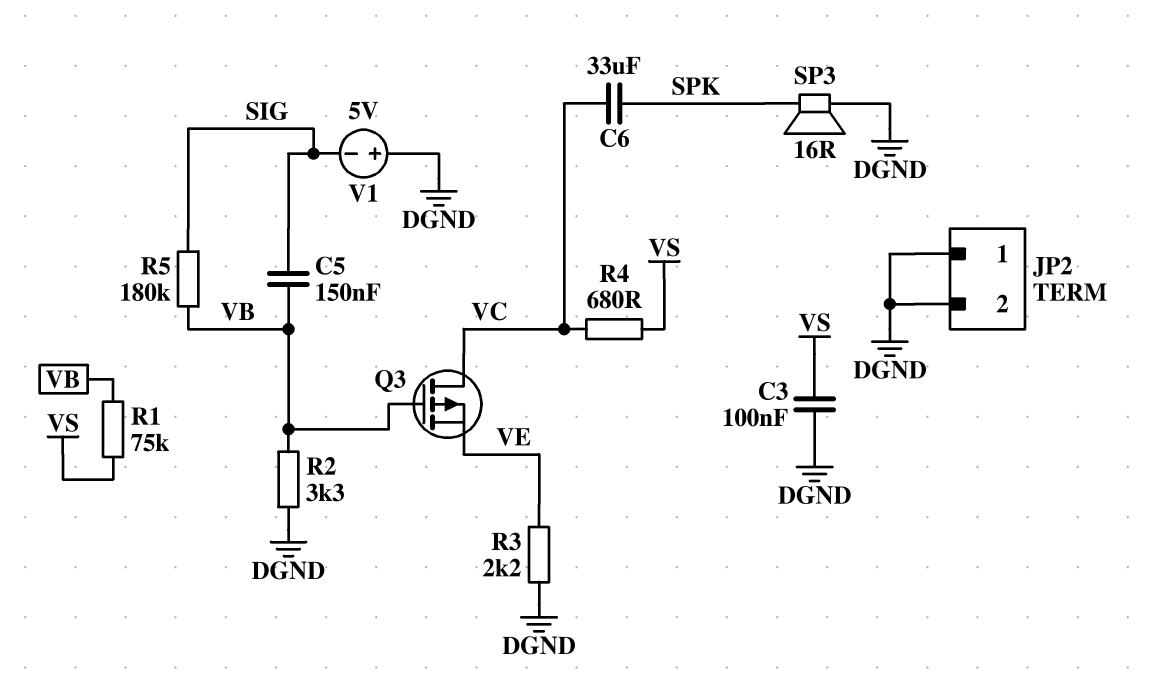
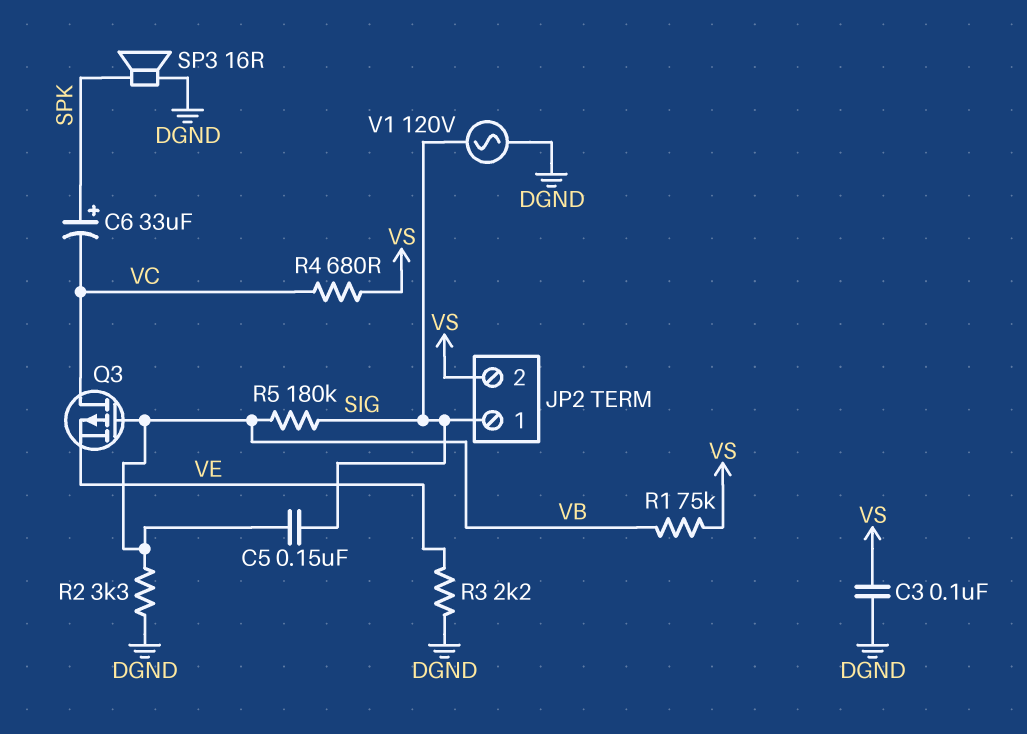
C6: 33uF (SPK, VC) -> 33uF (plus SPK, minus VC)
JP2 pin 1: DGND -> SIG
JP2 pin 2: DGND -> VS
V1: 5V (plus DGND, minus SIG) -> AC 120V (DGND, SIG)

